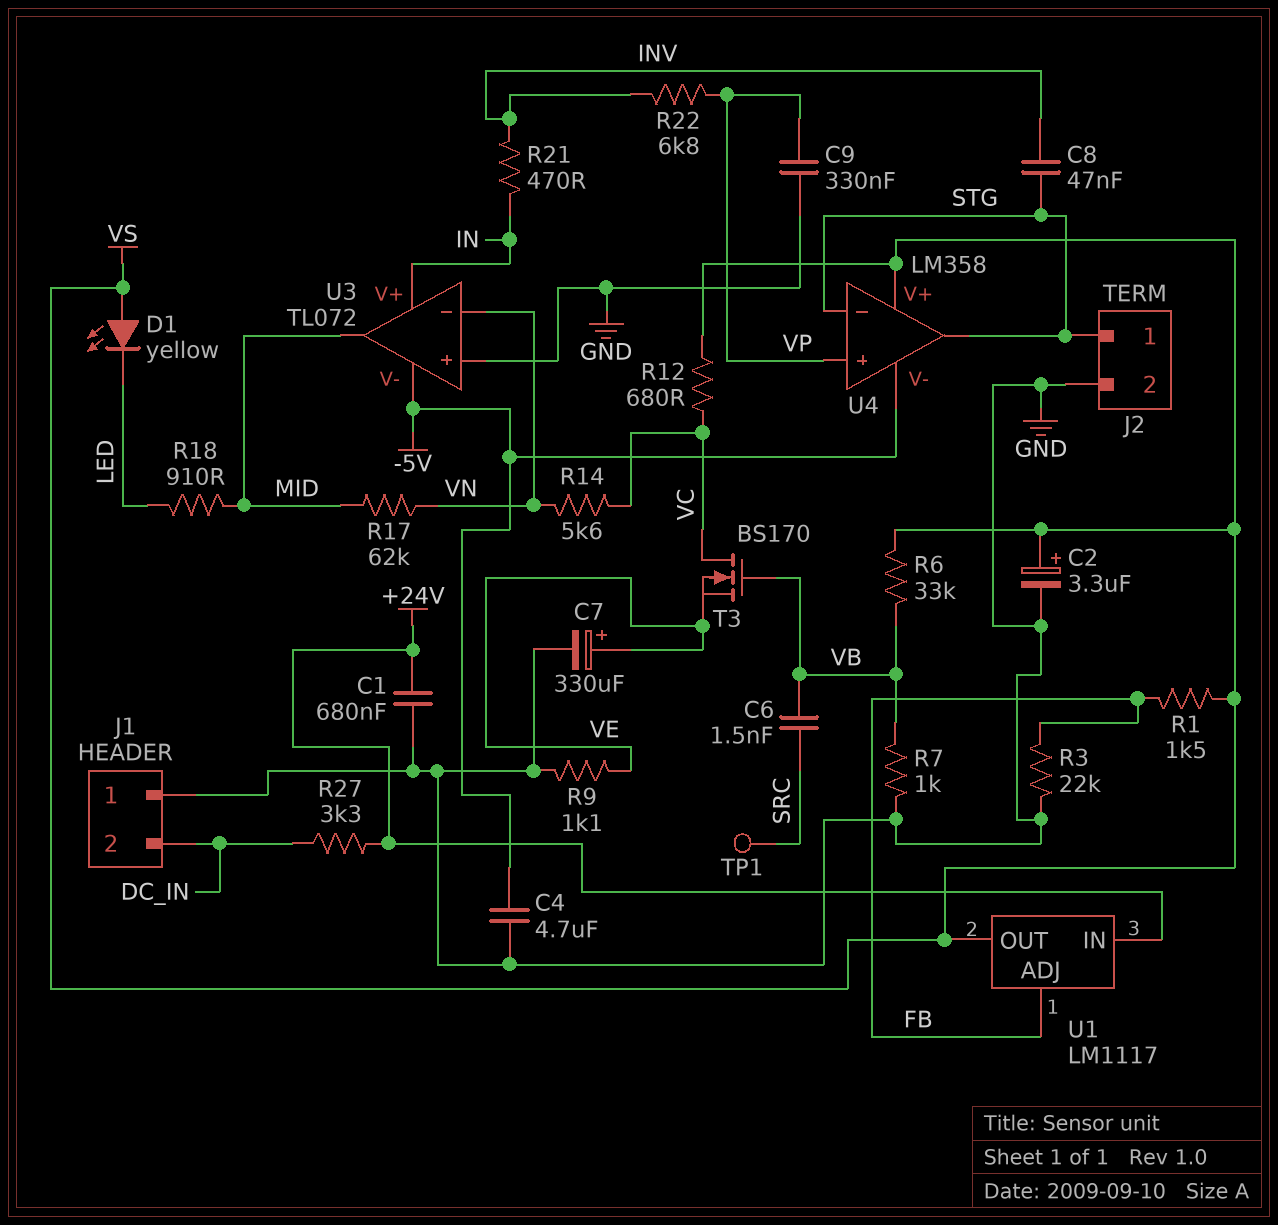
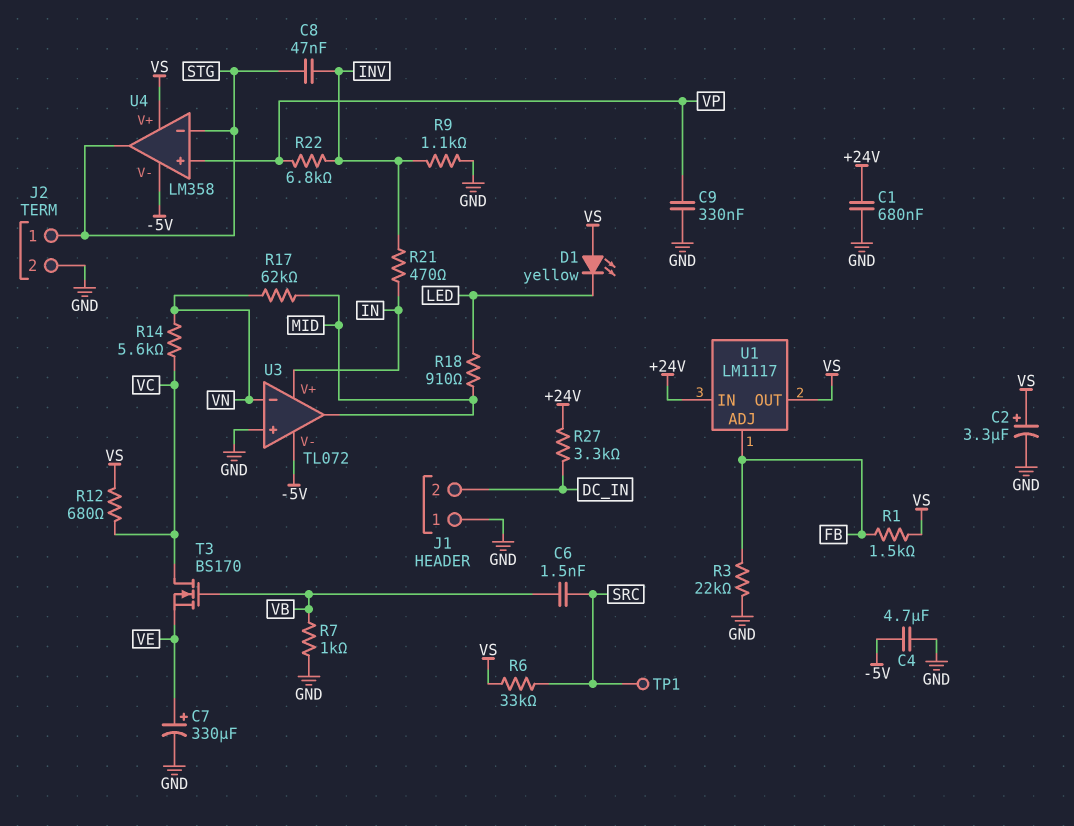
R6: 33k (VB, VS) -> 33k (SRC, VS)
R9: 1.1k (GND, VE) -> 1.1k (GND, INV)

